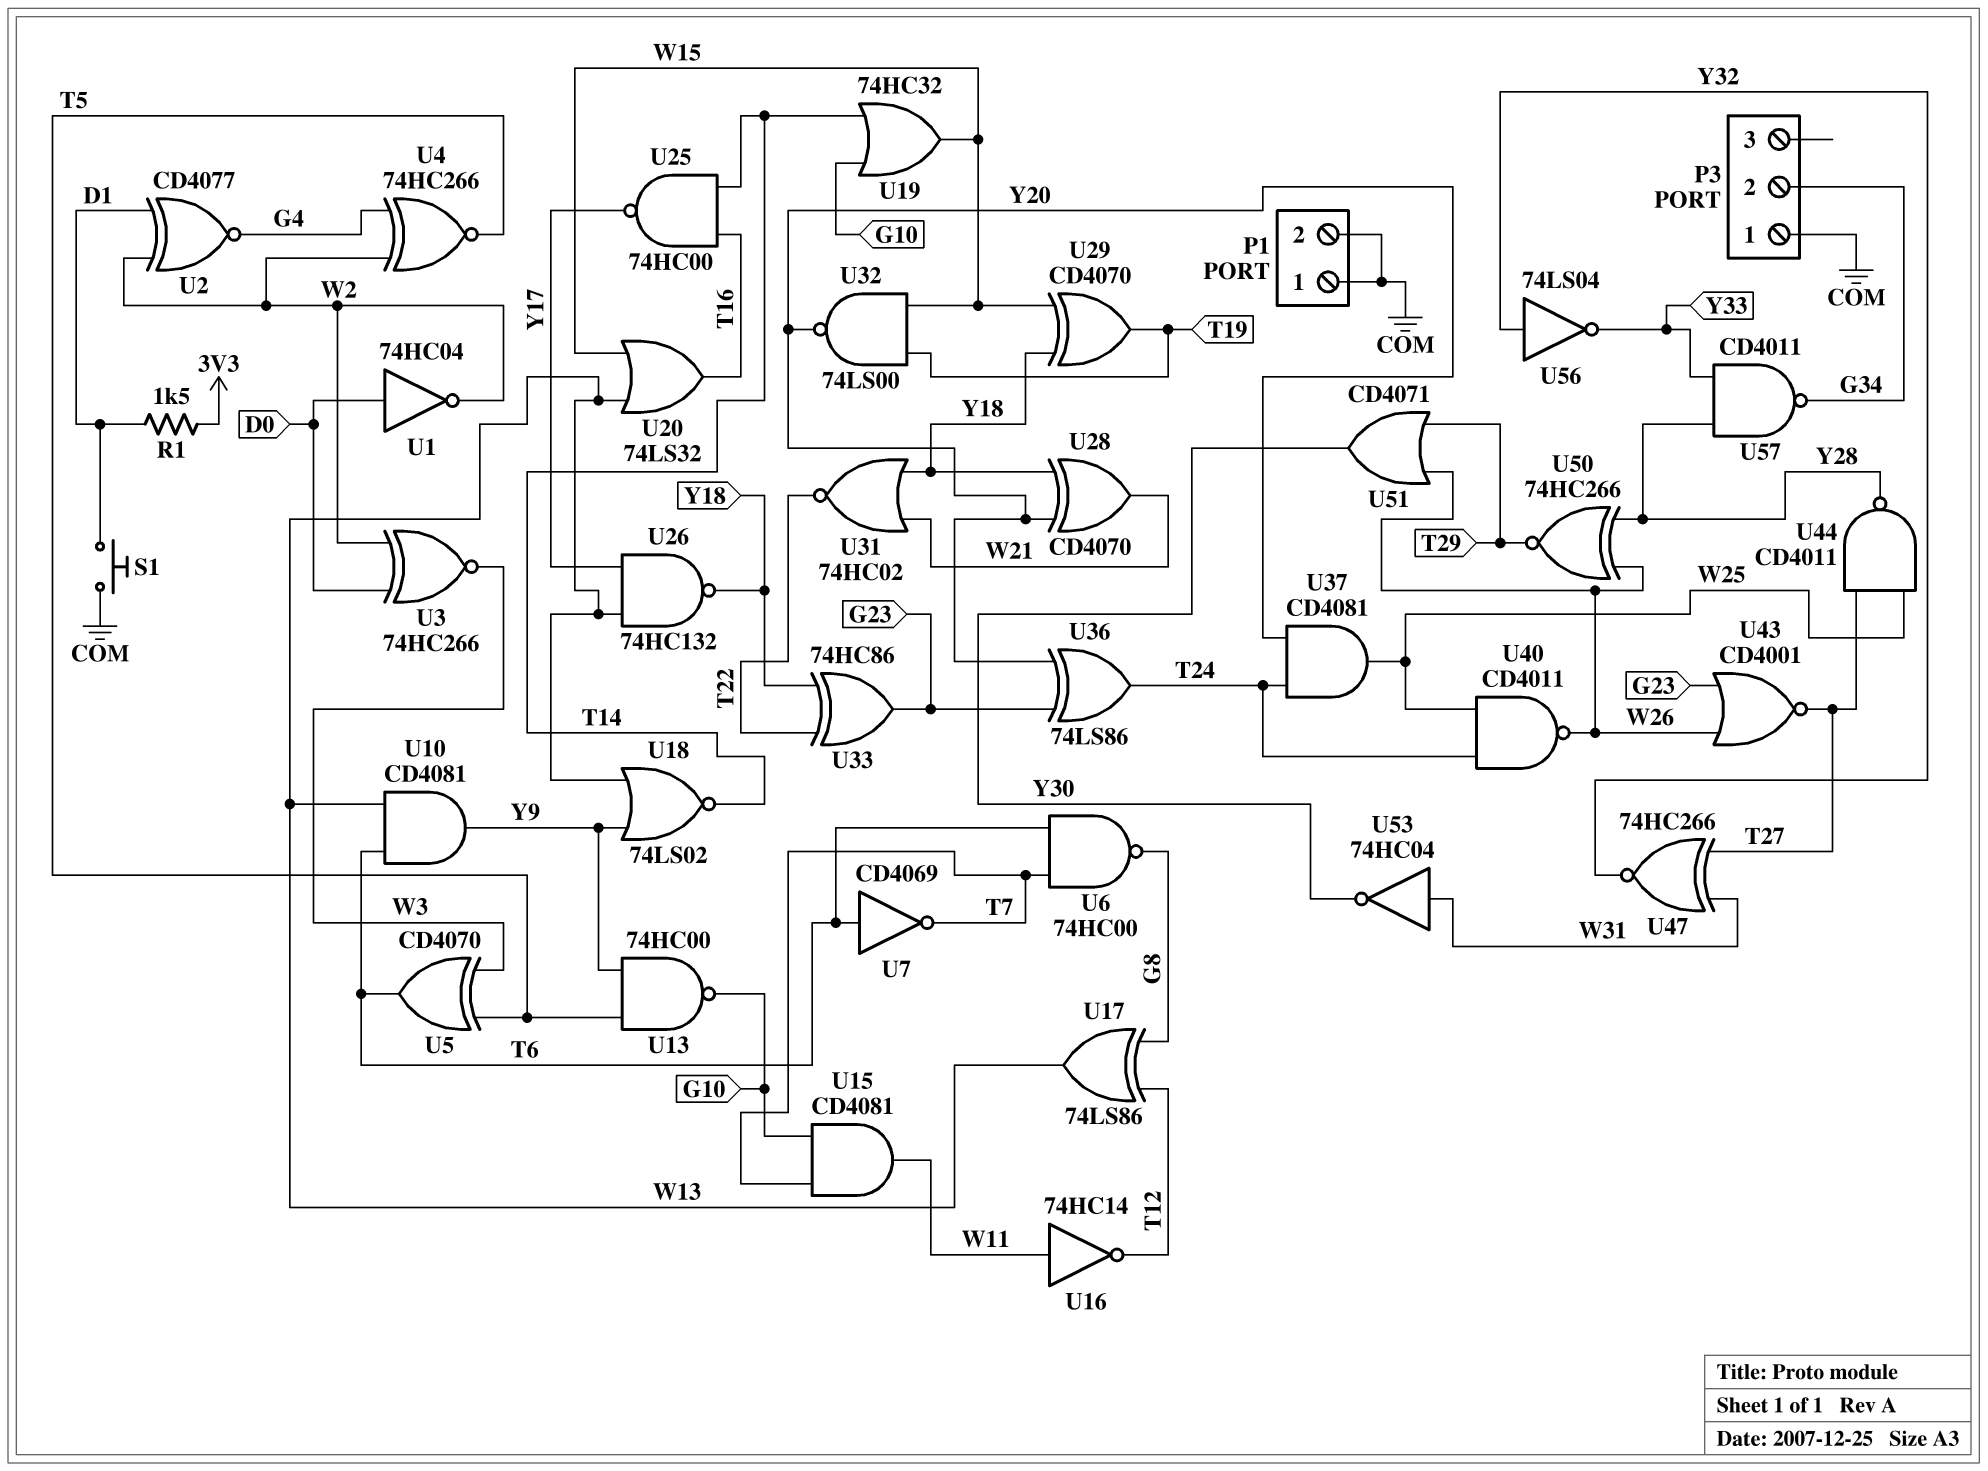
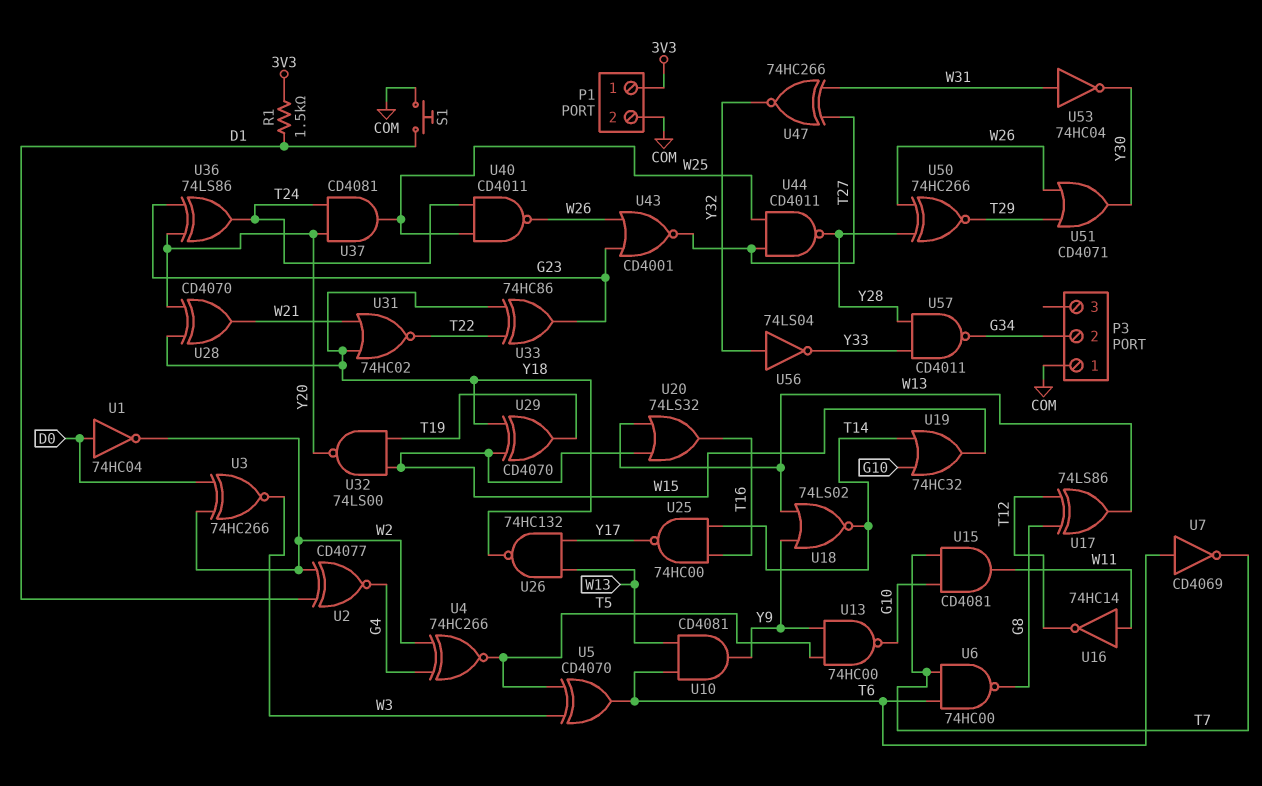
P1 pin 1: COM -> 3V3

